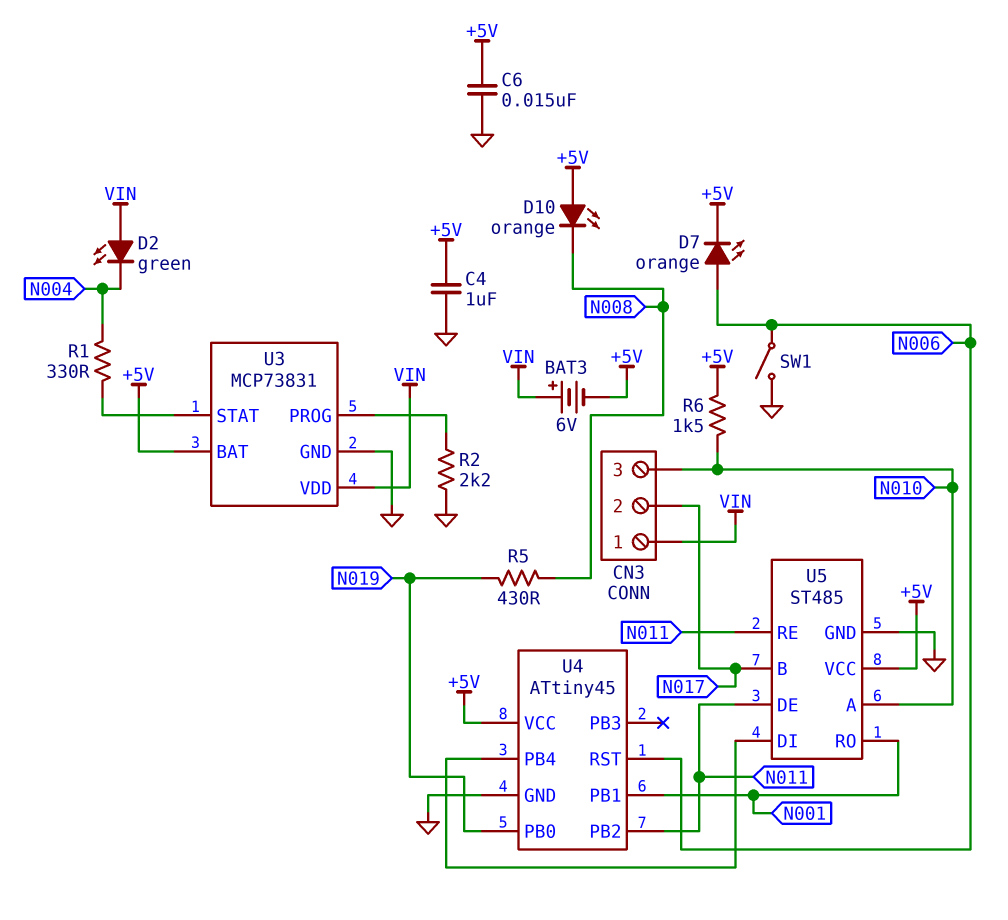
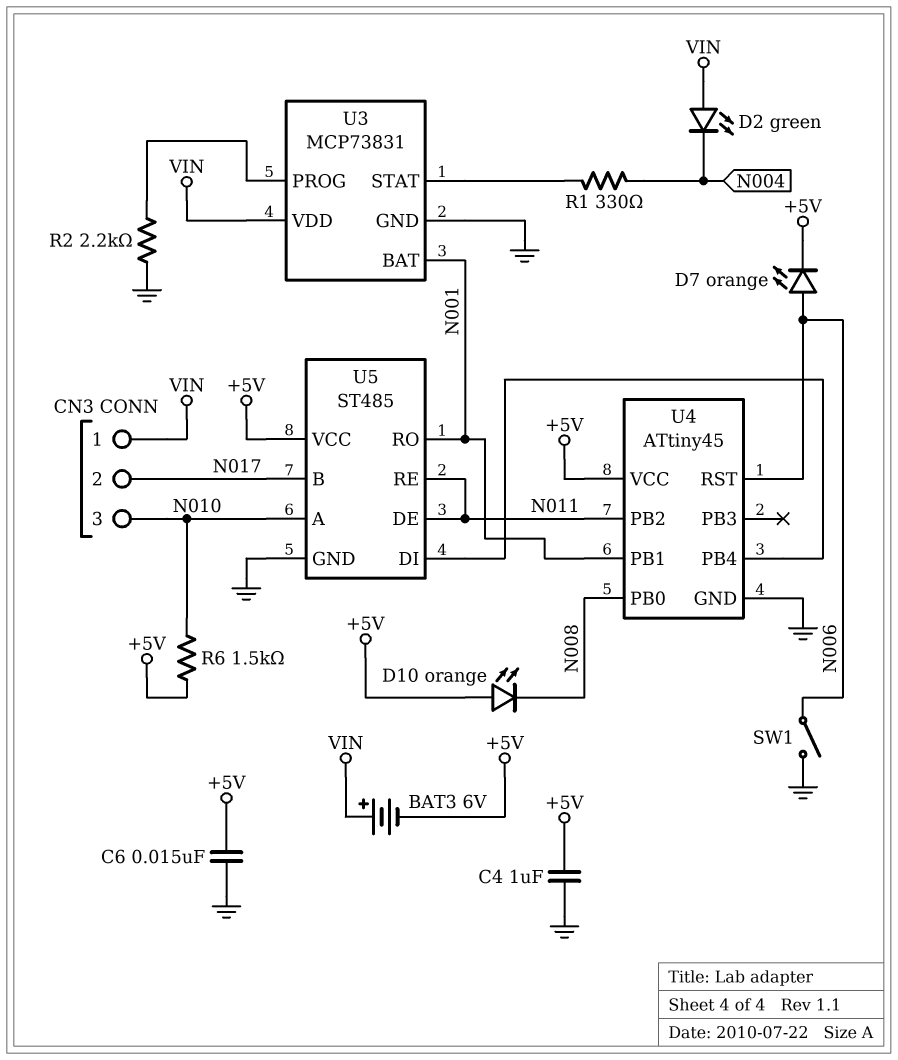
R5: 430 (N008, N019) -> none
U3 pin BAT: +5V -> N001
U4 pin PB0: N019 -> N008

